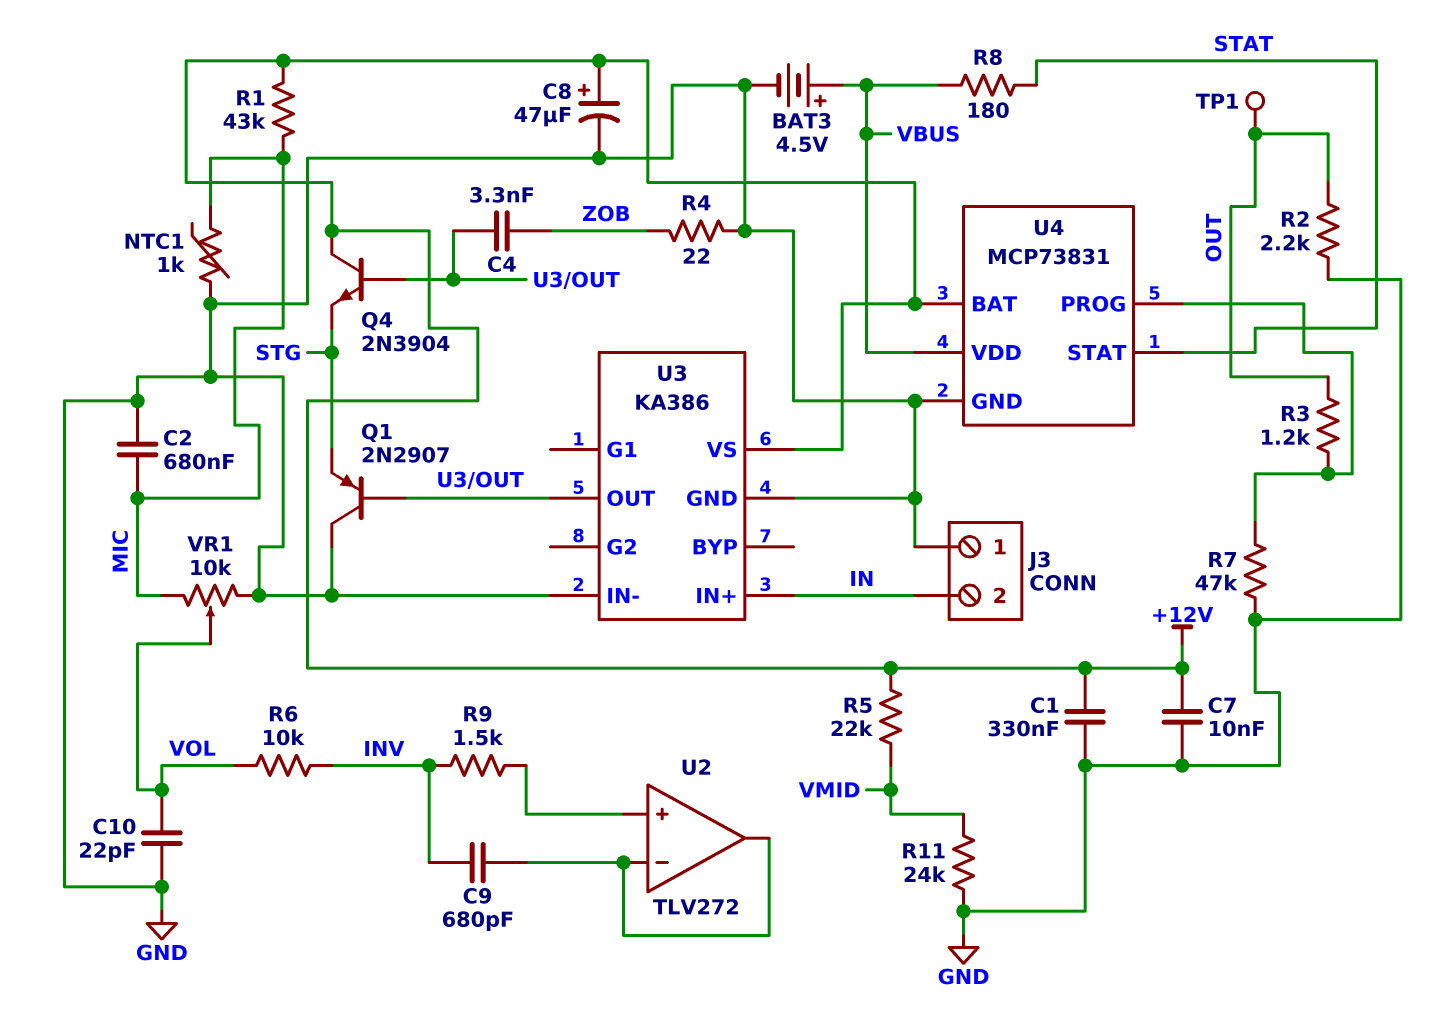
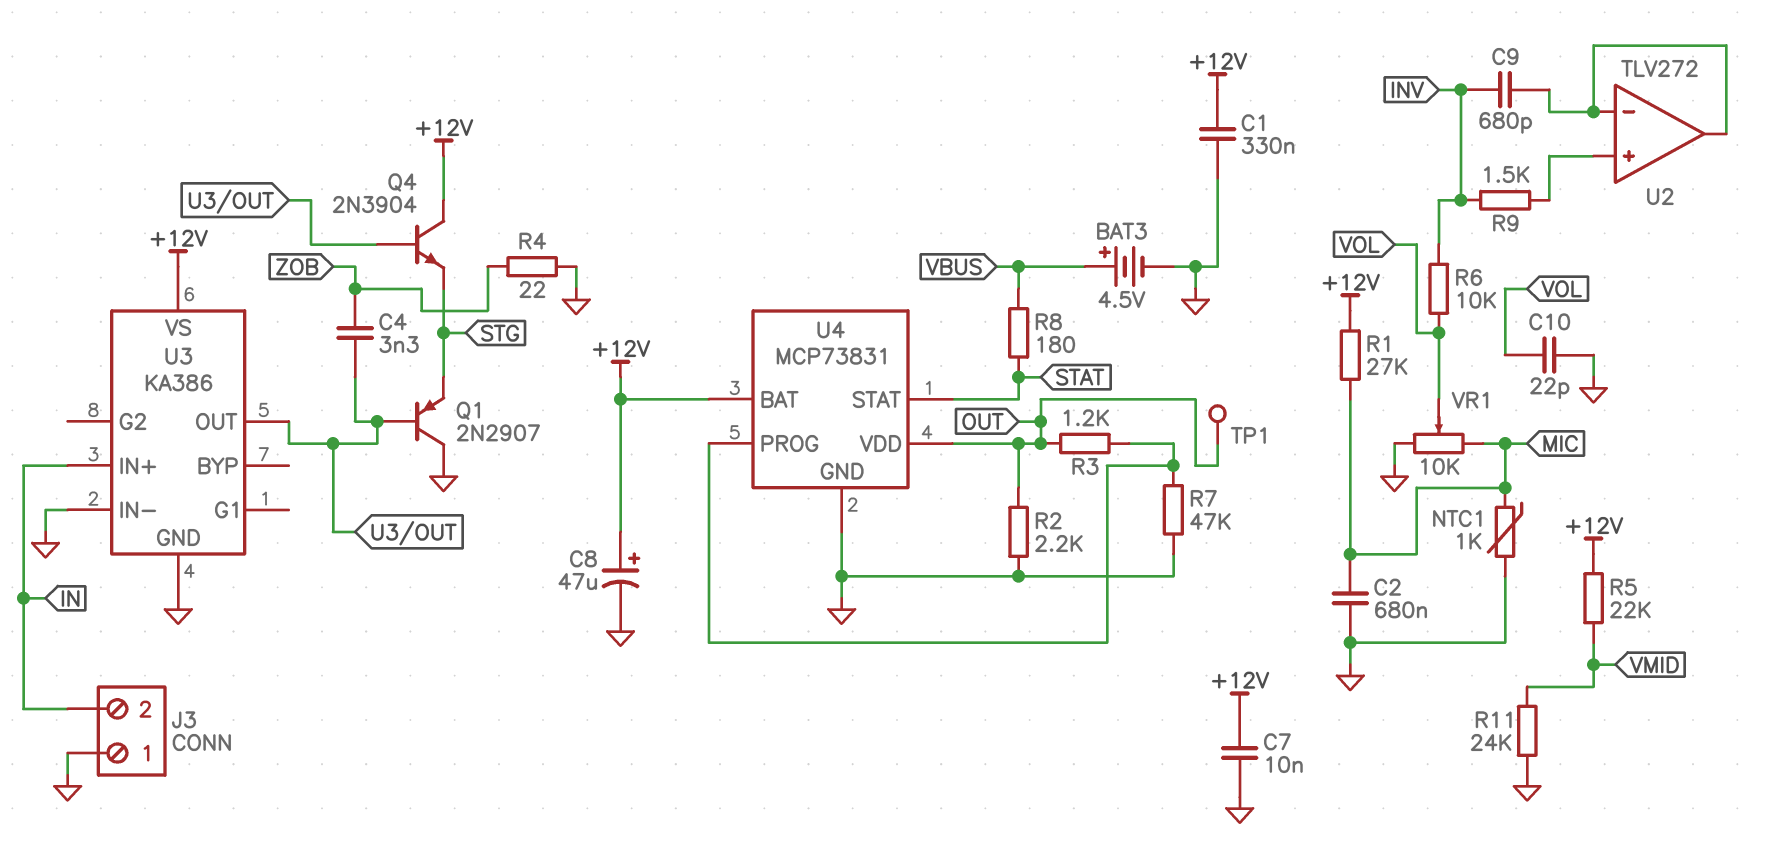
R1: 43k (+12V, MIC) -> 27k (+12V, MIC)
U4 pin VDD: VBUS -> OUT

